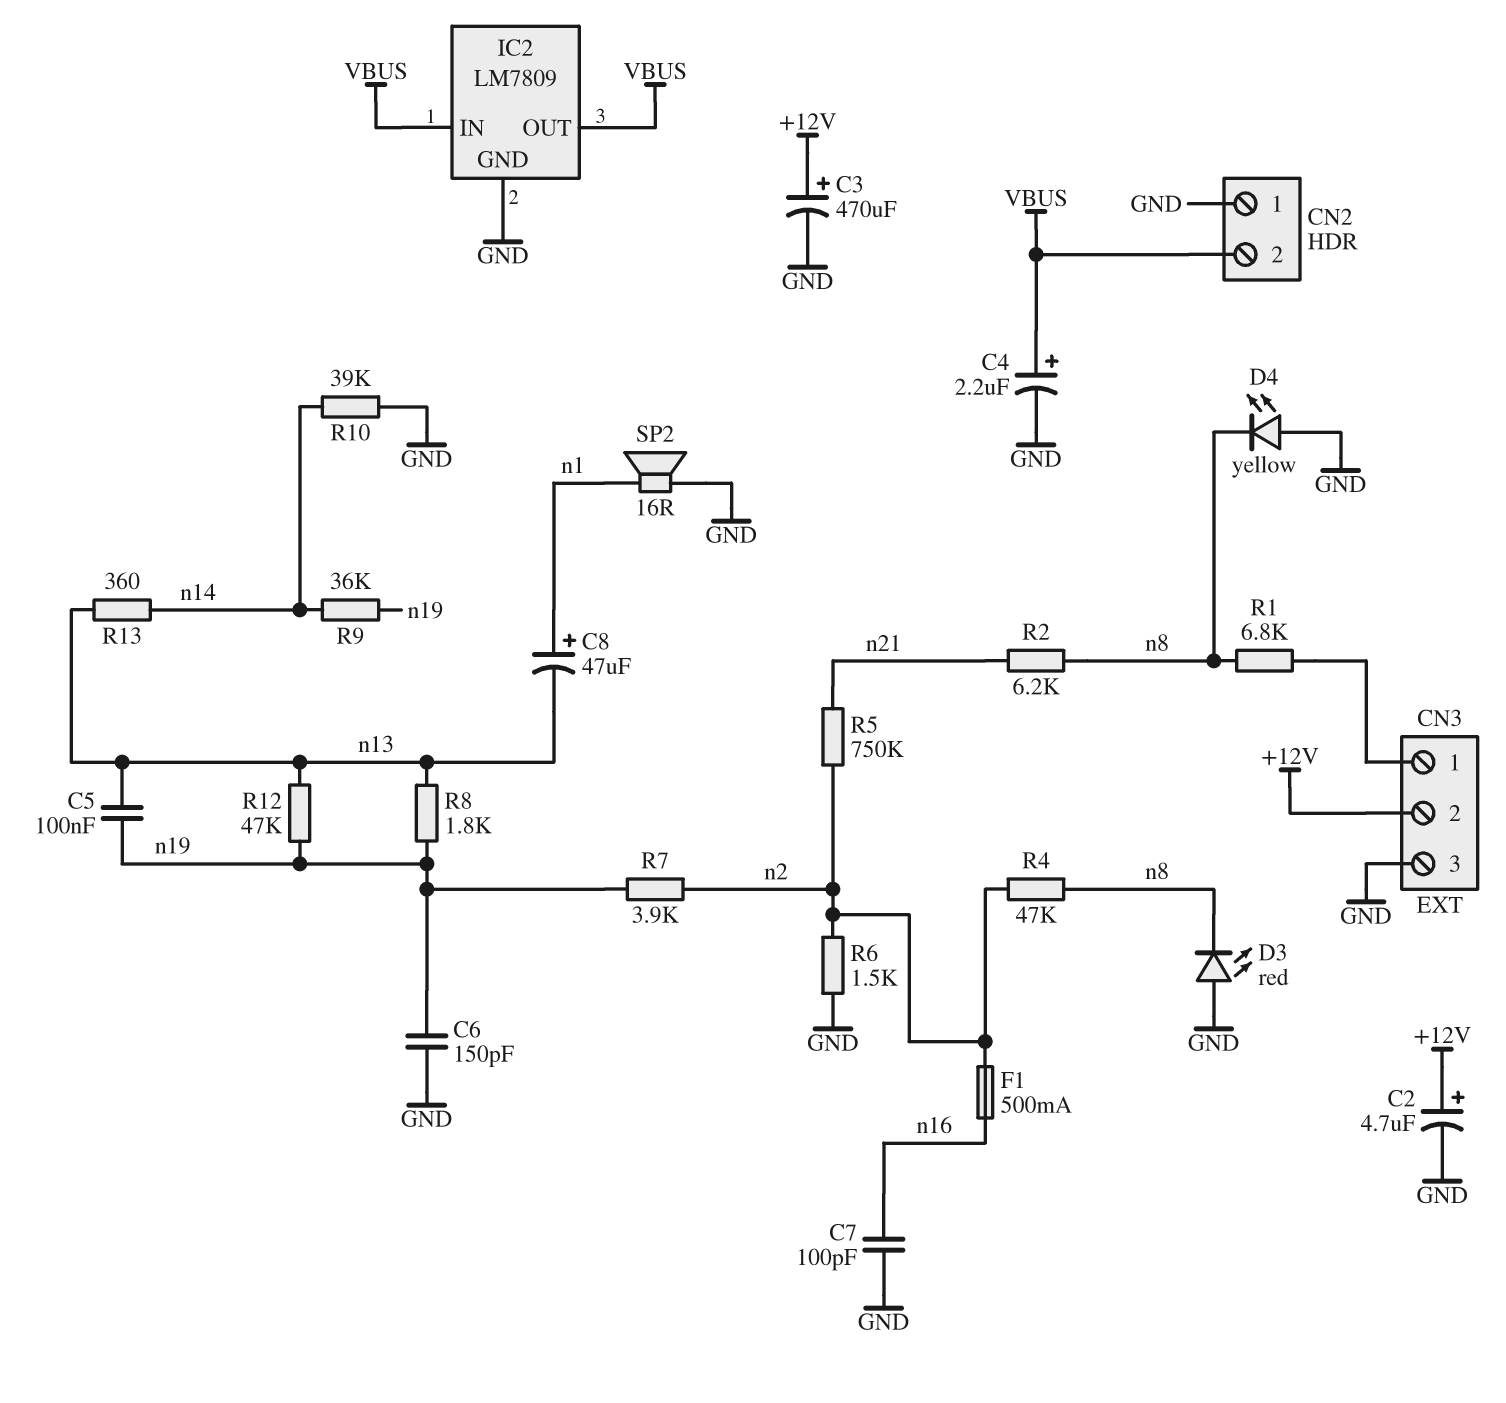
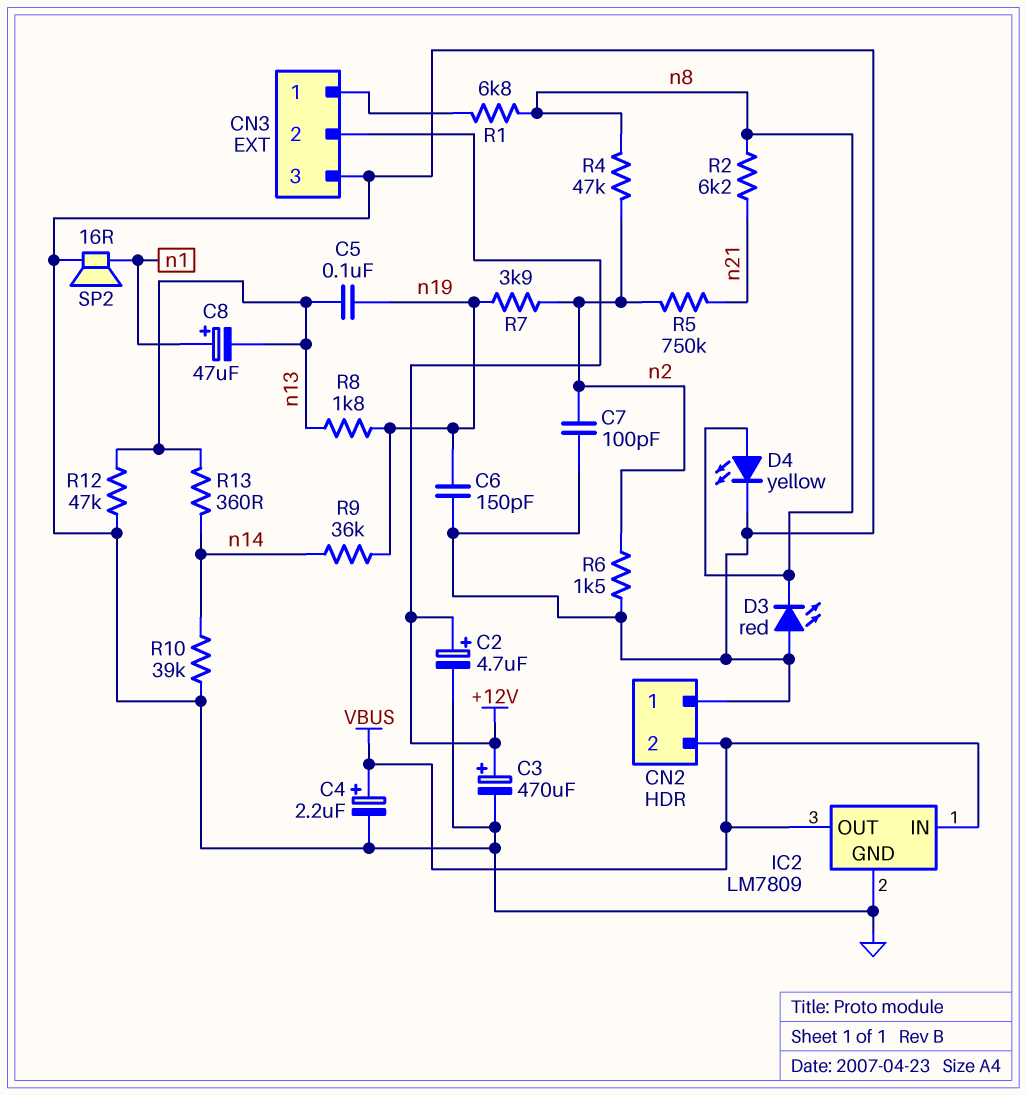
C7: 100pF (GND, n16) -> 100pF (GND, n2)
D4: LED yellow (A GND, K n8) -> LED yellow (A n8, K GND)
F1: 500mA (n2, n16) -> none
R12: 47k (n13, n19) -> 47k (GND, n13)

